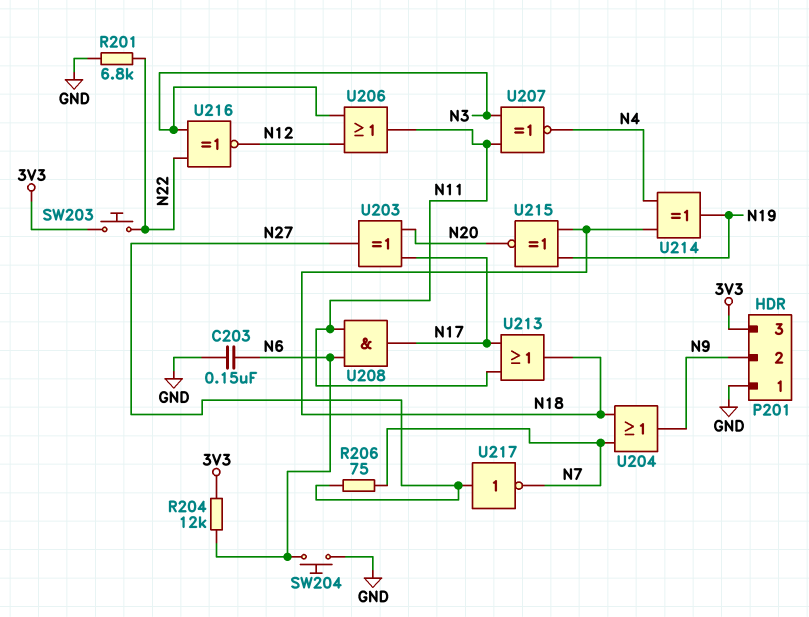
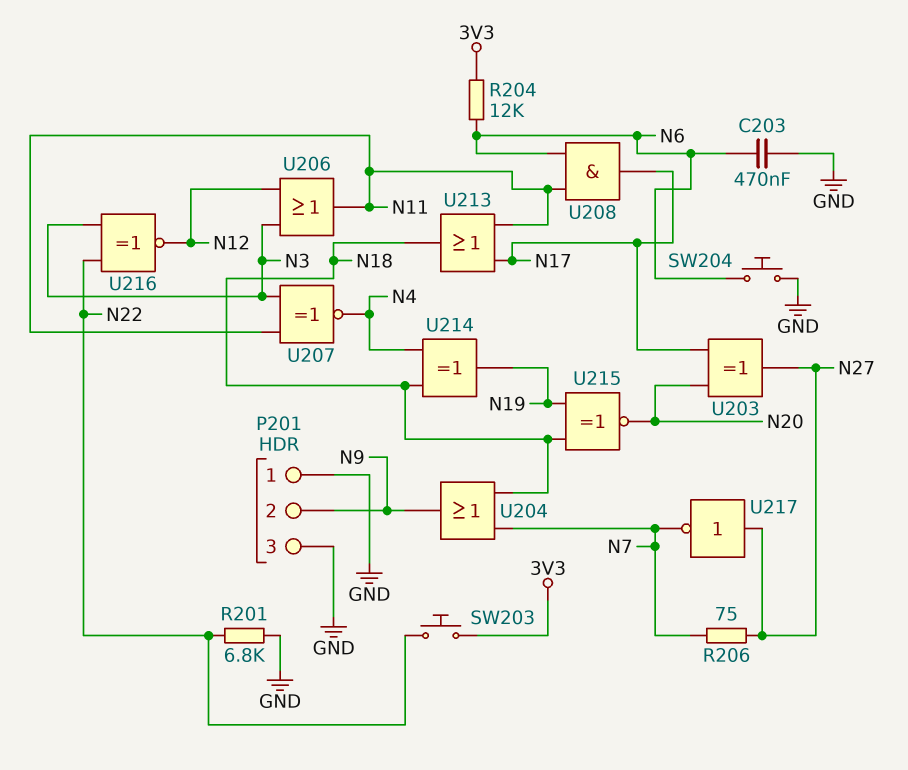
C203: 150nF (GND, N6) -> 470nF (GND, N6)
P201 pin 3: 3V3 -> GND

